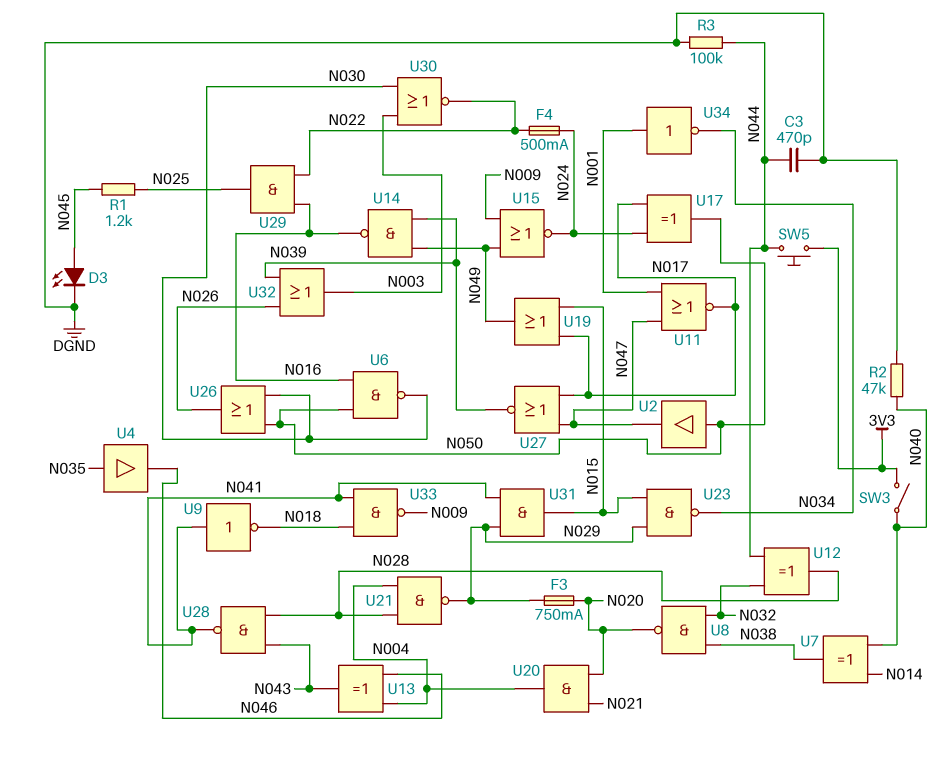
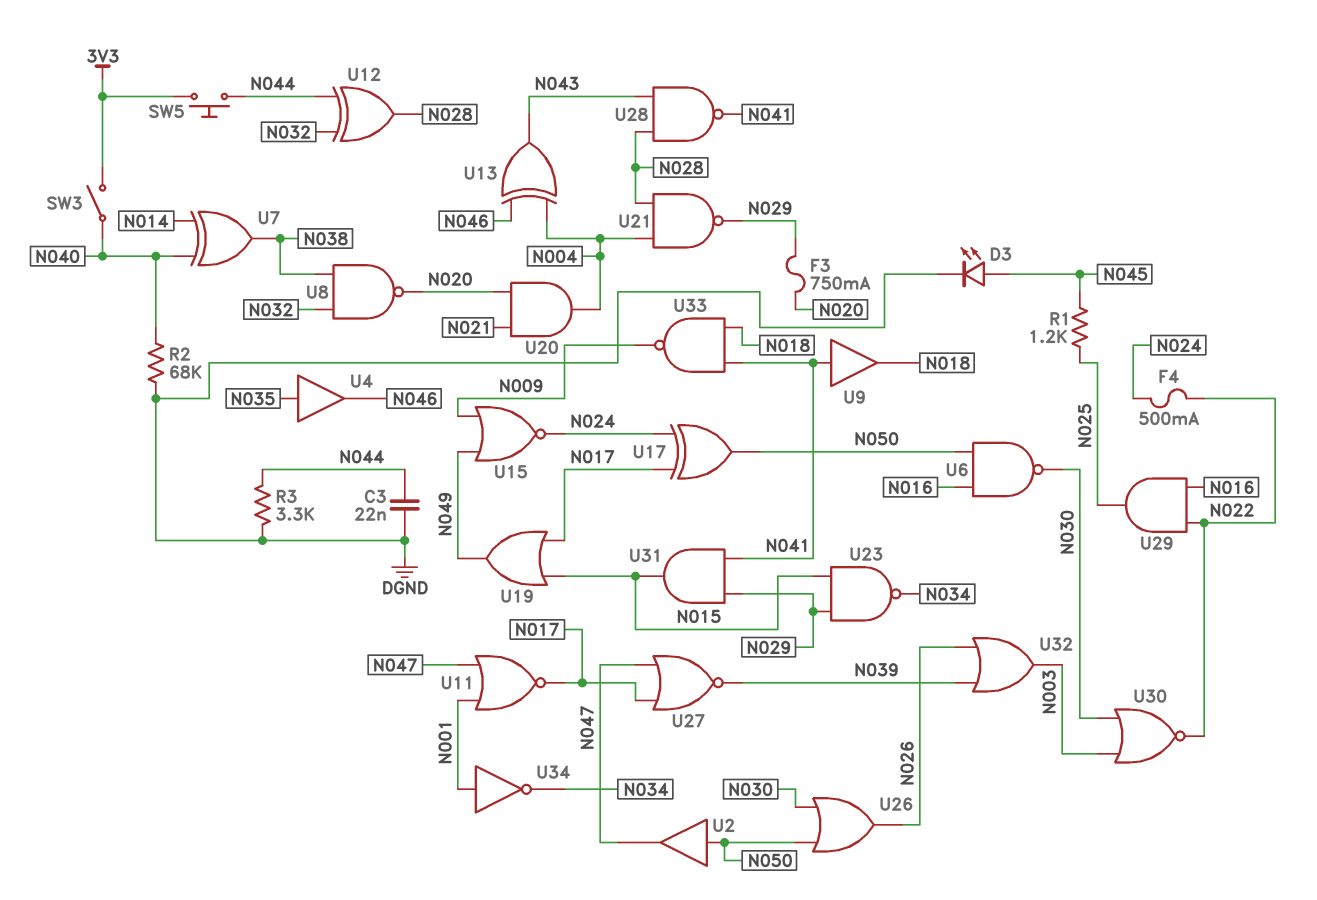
C3: 470pF (DGND, N044) -> 22nF (DGND, N044)
R2: 47k (DGND, N040) -> 68k (DGND, N040)
R3: 100k (DGND, N044) -> 3.3k (DGND, N044)
U9: NOT (in N041, out N018) -> buffer (in N041, out N018)
U14: NAND (in N039, in N049, out N016) -> none

